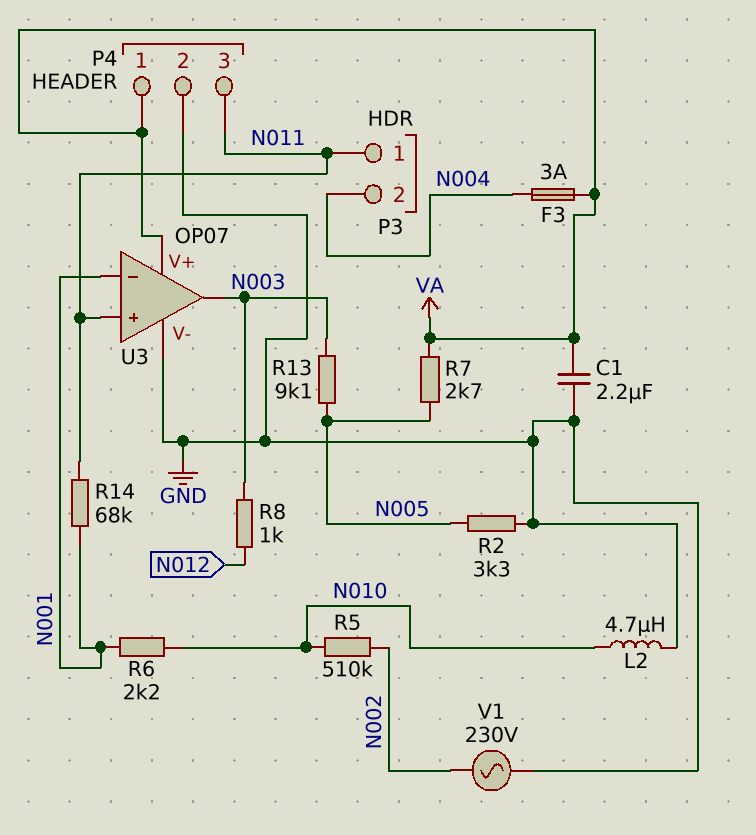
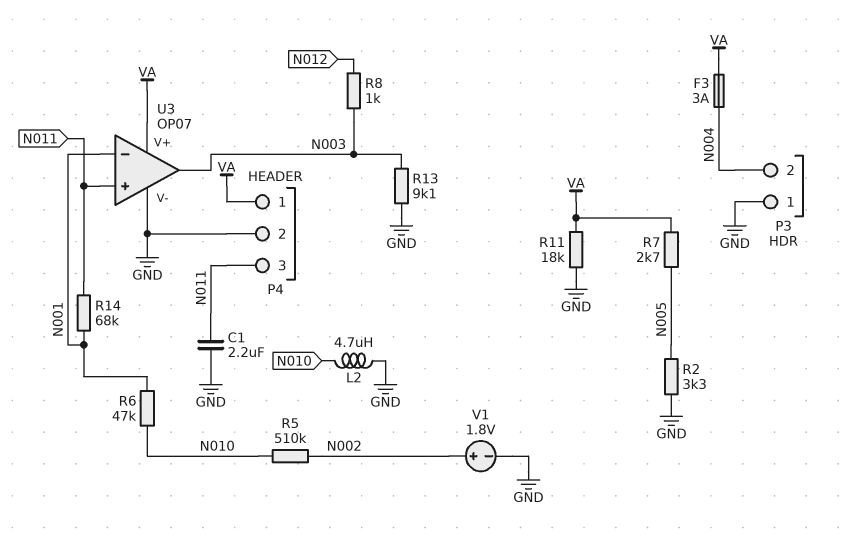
C1: 2.2uF (GND, VA) -> 2.2uF (GND, N011)
P3 pin 1: N011 -> GND
R6: 2.2k (N001, N010) -> 47k (N001, N010)
R11: none -> 18k (GND, VA)
R13: 9.1k (N003, N005) -> 9.1k (GND, N003)
V1: AC 230V (GND, N002) -> 1.8V (plus N002, minus GND)

